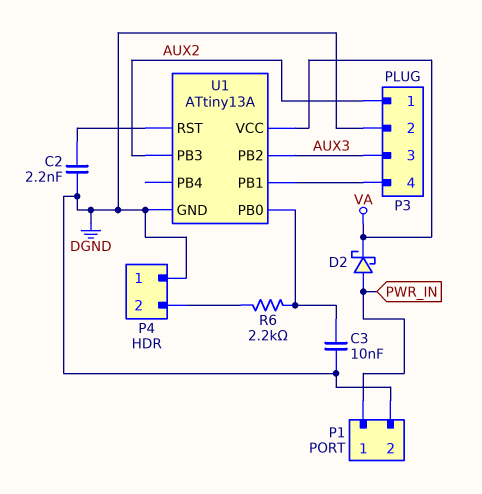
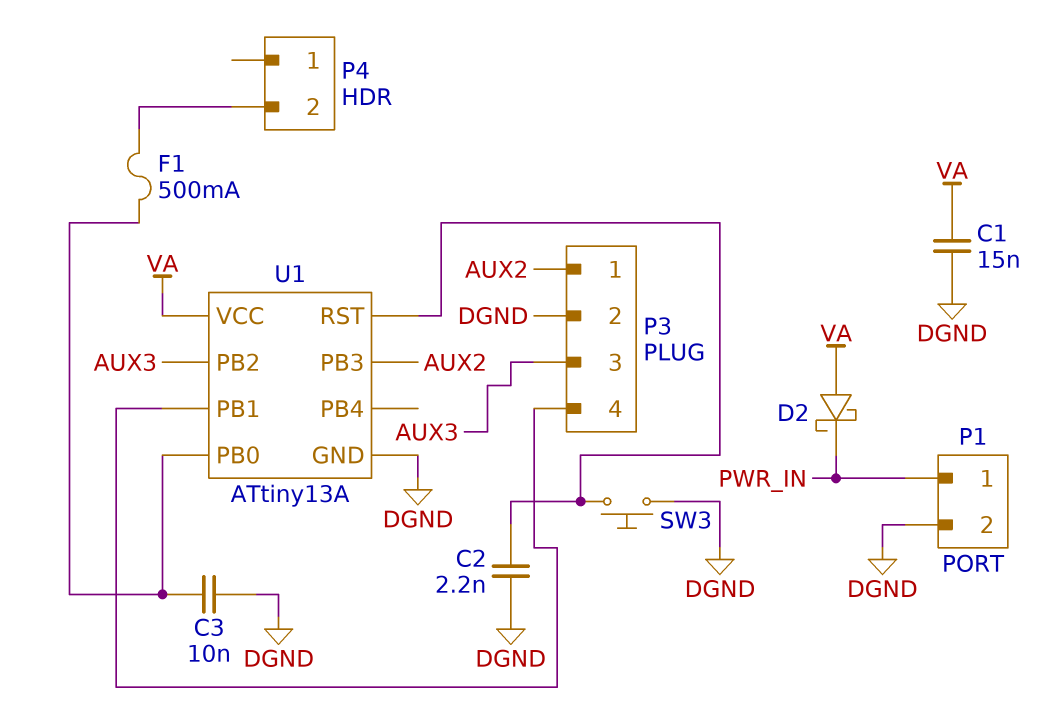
C1: none -> 15nF (DGND, VA)
D2: schottky (A PWR_IN, K VA) -> schottky (A VA, K PWR_IN)
F1: none -> 500mA (P4/2, U1/PB0)
P4 pin 1: DGND -> none
R6: 2.2k (P4/2, U1/PB0) -> none
SW3: none -> button (DGND, U1/RST)

